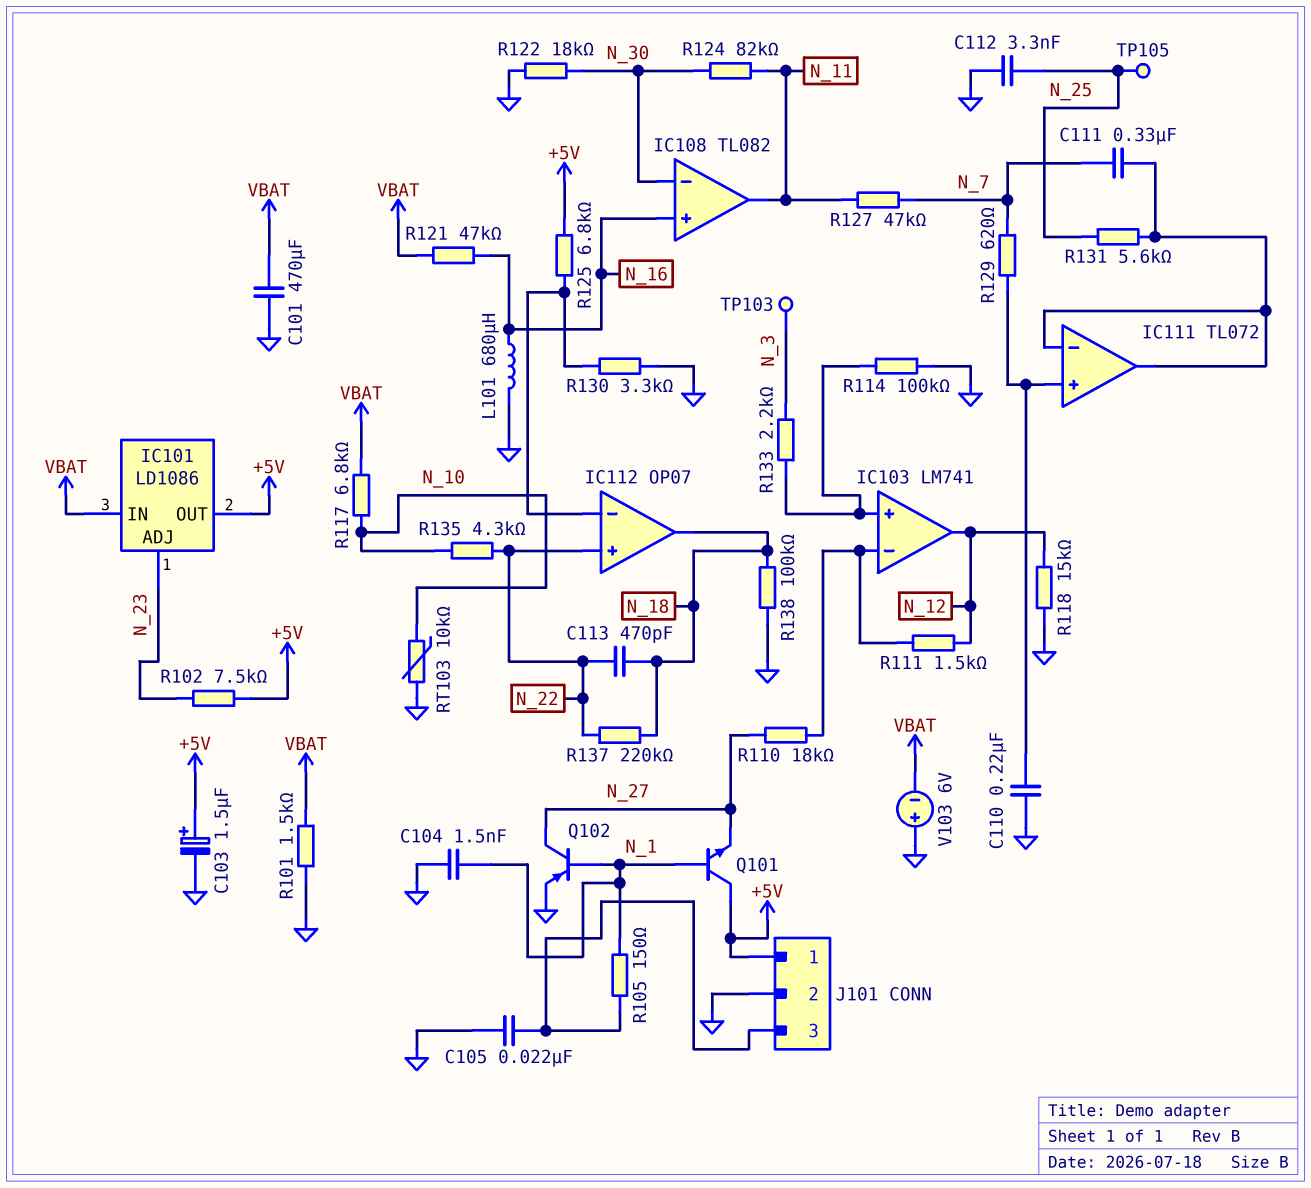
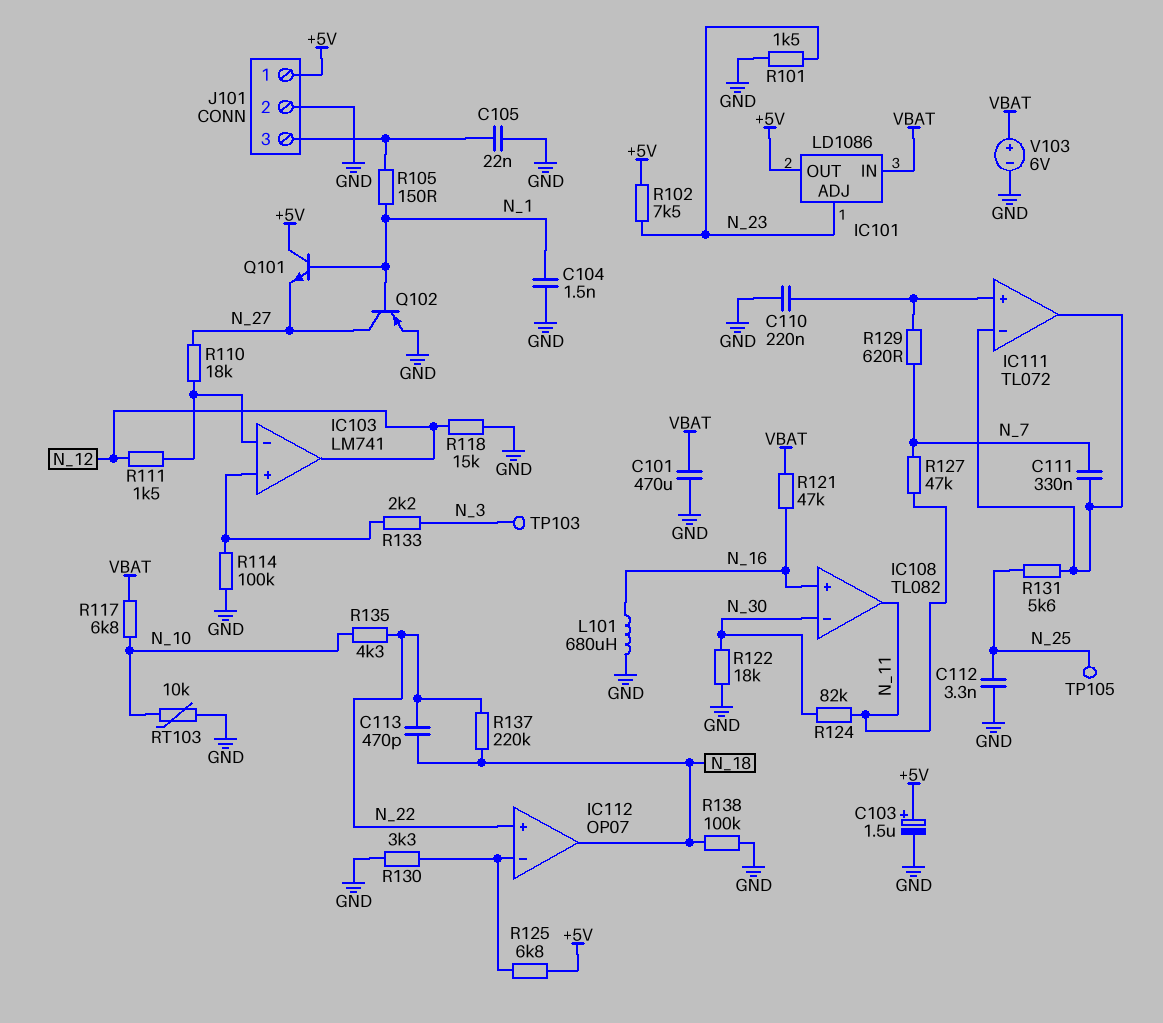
R101: 1.5k (GND, VBAT) -> 1.5k (GND, N_23)
V103: 6V (plus GND, minus VBAT) -> 6V (plus VBAT, minus GND)

